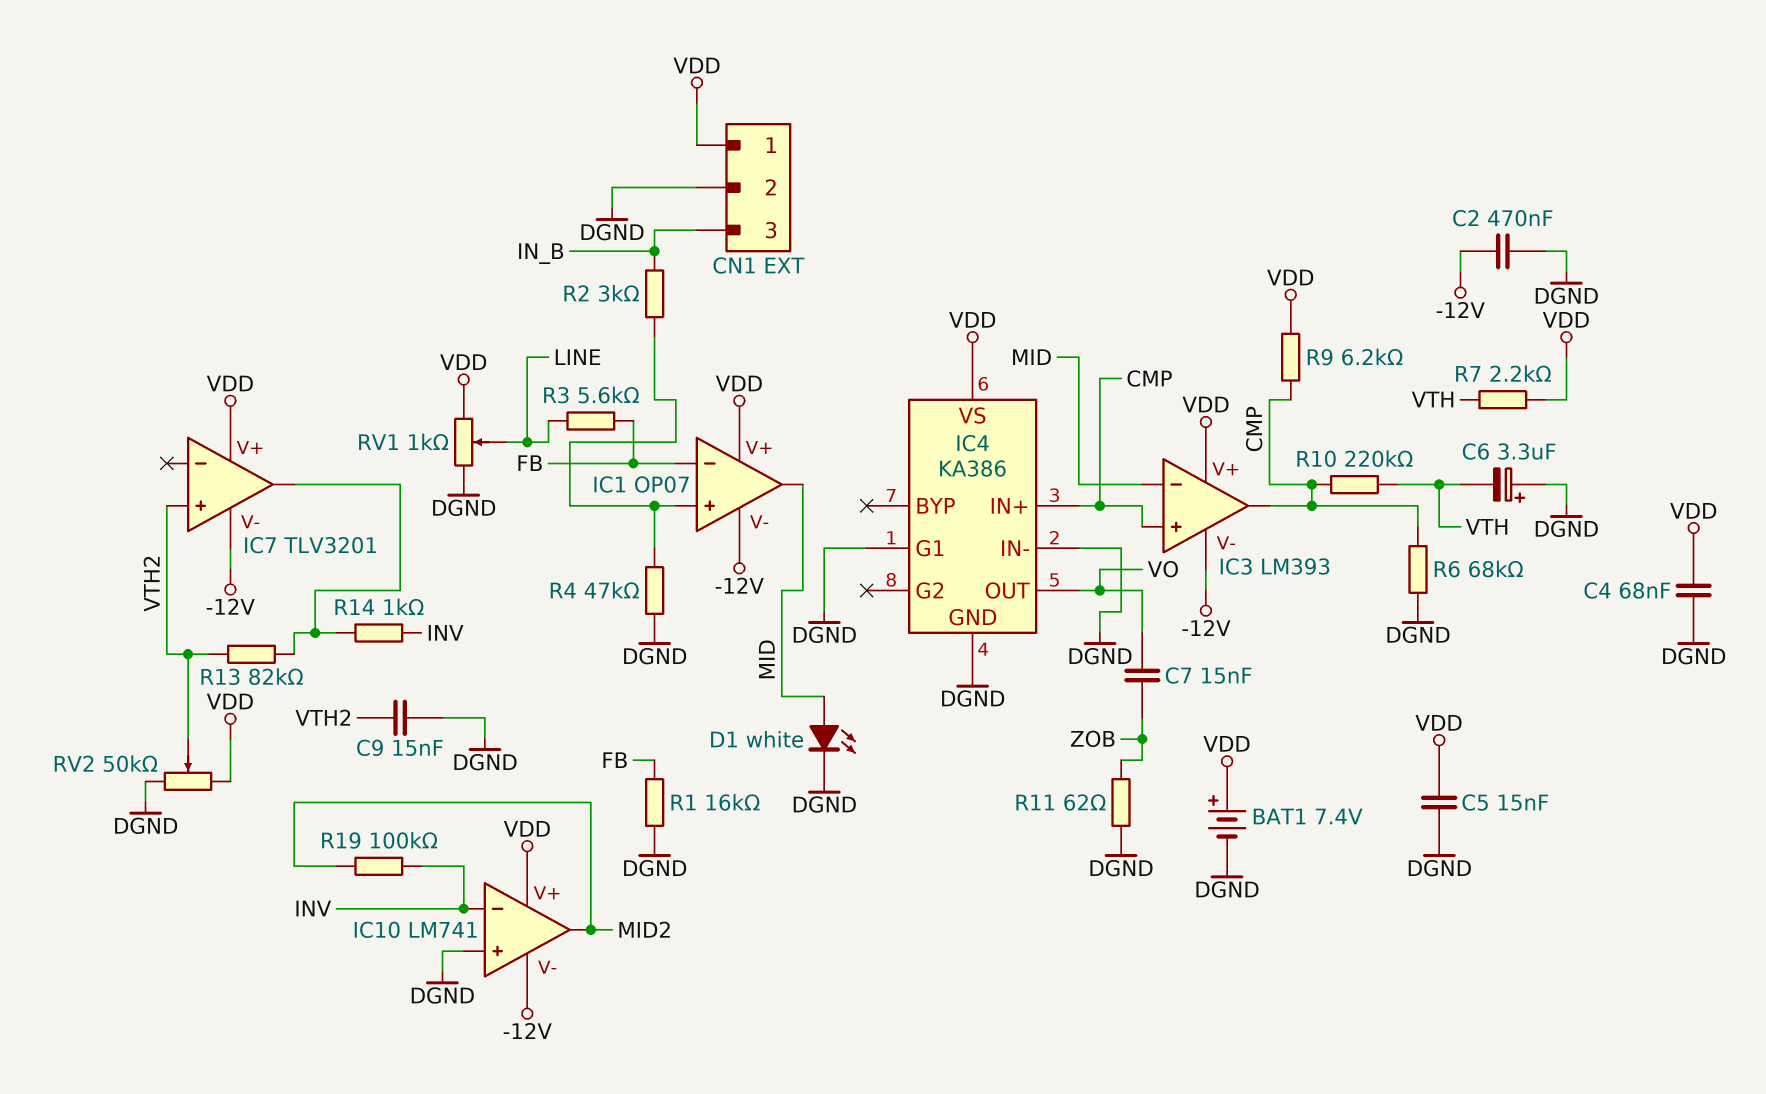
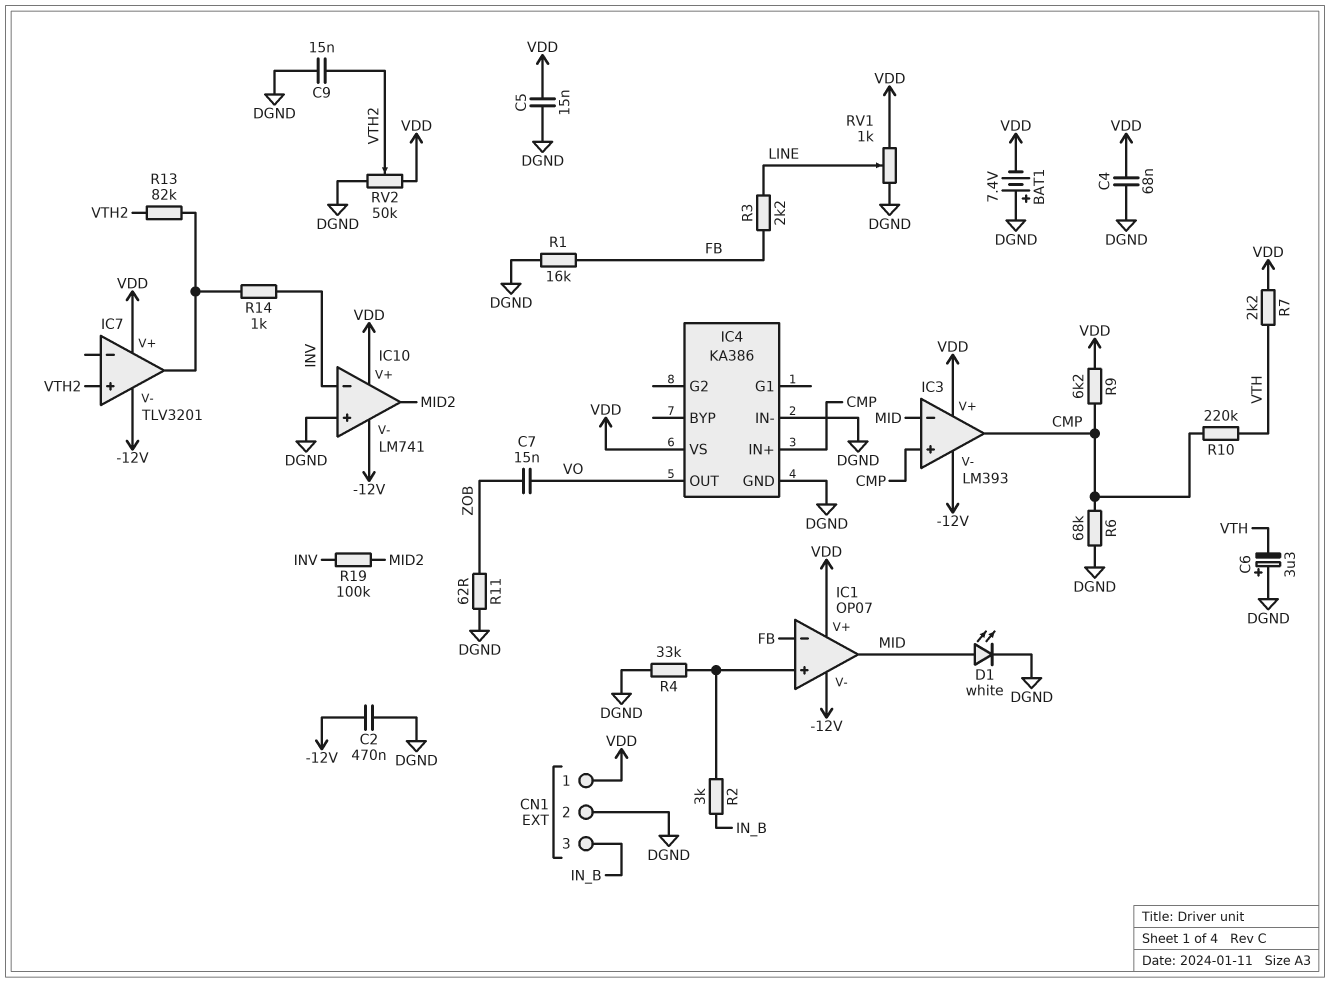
BAT1: 7.4V (plus VDD, minus DGND) -> 7.4V (plus DGND, minus VDD)
IC4 pin G1: DGND -> none
R3: 5.6k (FB, LINE) -> 2.2k (FB, LINE)
R4: 47k (DGND, IC1/in+) -> 33k (DGND, IC1/in+)

